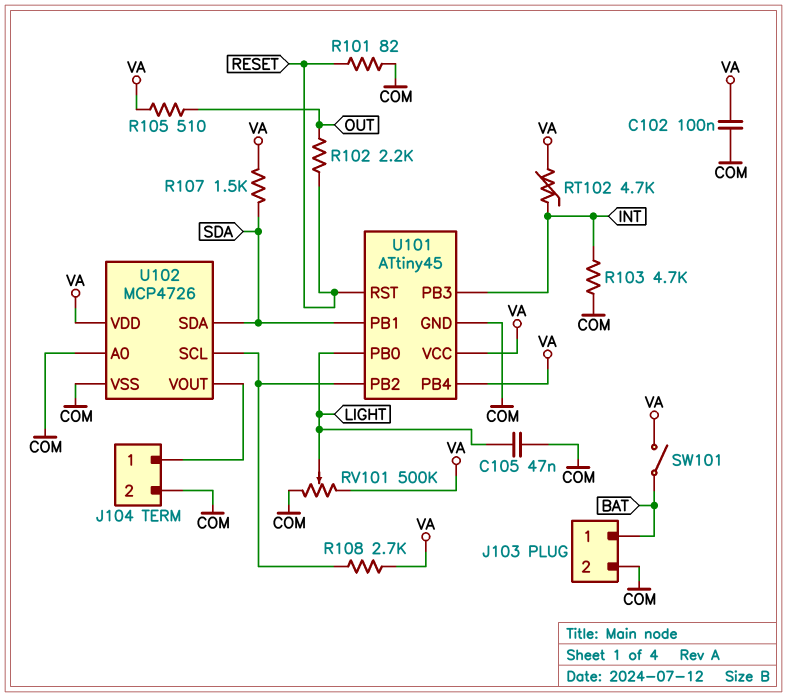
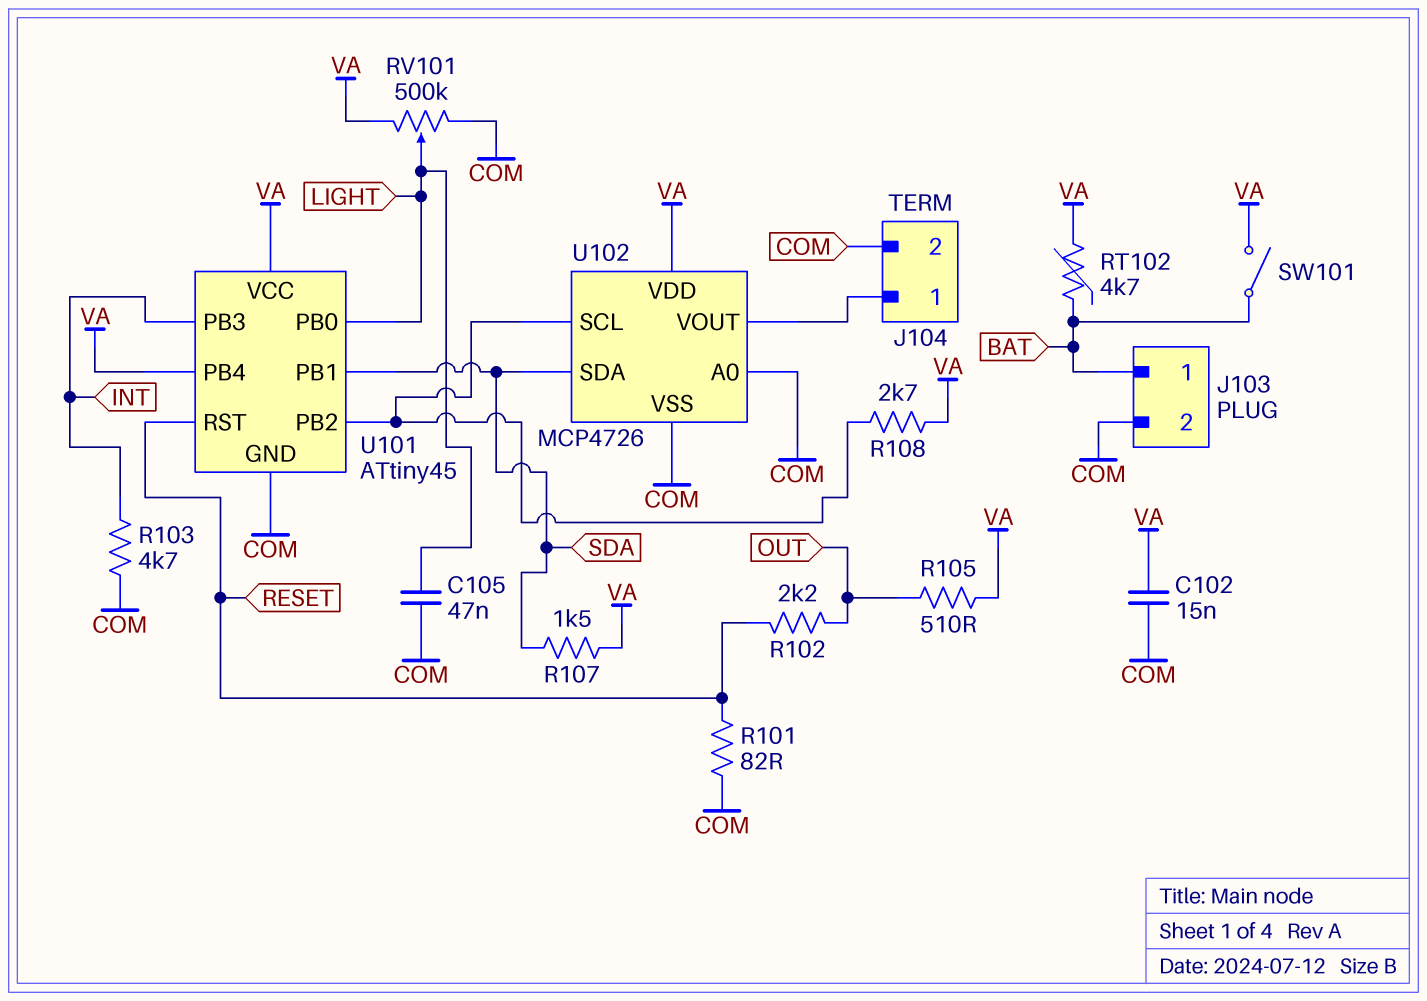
C102: 100nF (COM, VA) -> 15nF (COM, VA)
RT102: 4.7k (INT, VA) -> 4.7k (BAT, VA)

